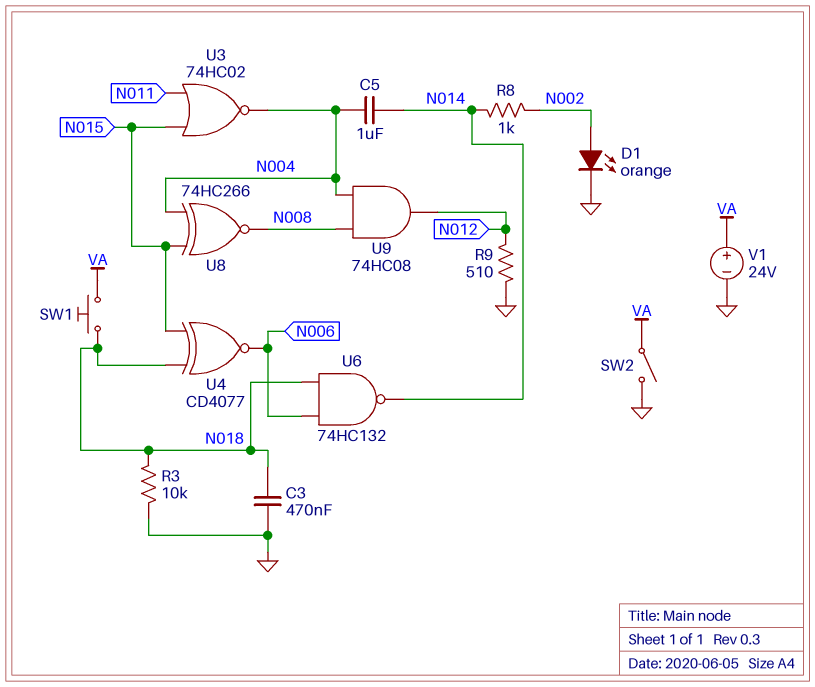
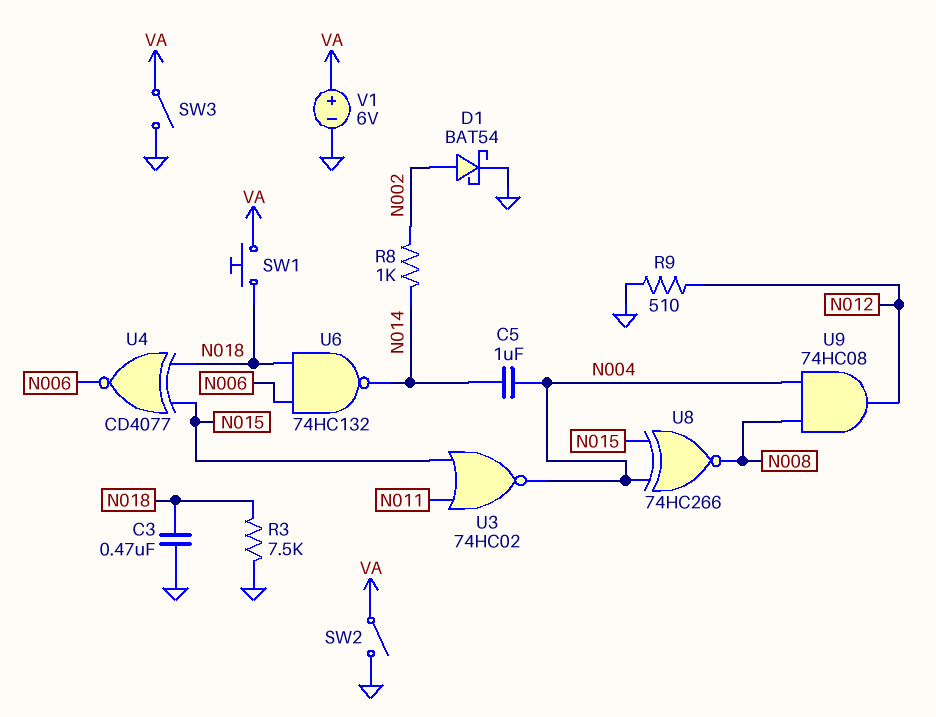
D1: LED orange (A N002, K GND) -> schottky BAT54 (A N002, K GND)
R3: 10k (GND, N018) -> 7.5k (GND, N018)
SW3: none -> switch (GND, VA)
V1: 24V (plus VA, minus GND) -> 6V (plus VA, minus GND)

